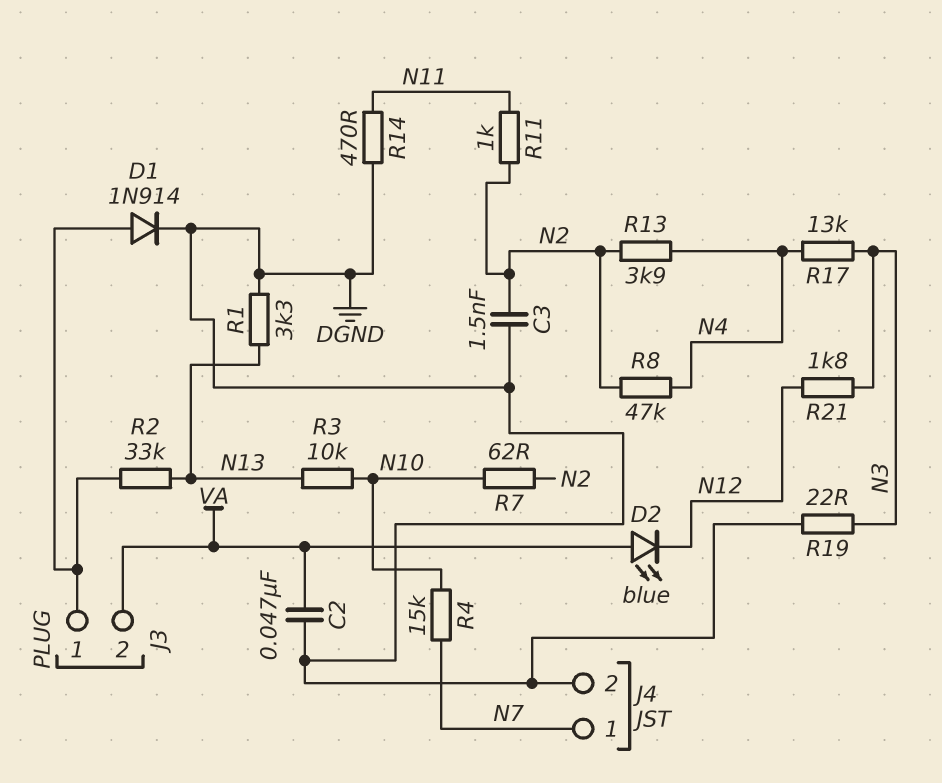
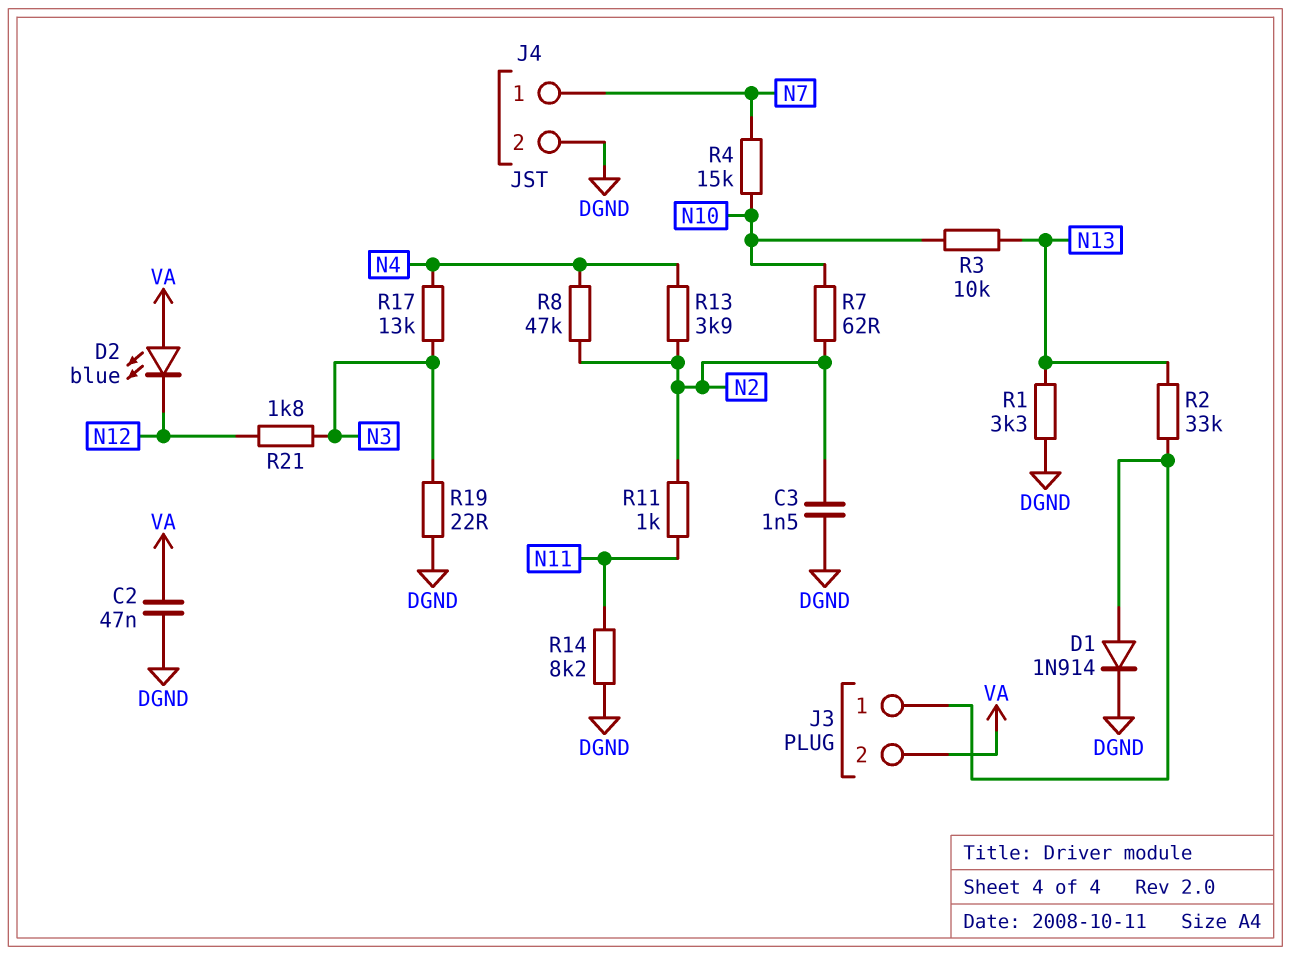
R14: 470 (DGND, N11) -> 8.2k (DGND, N11)

